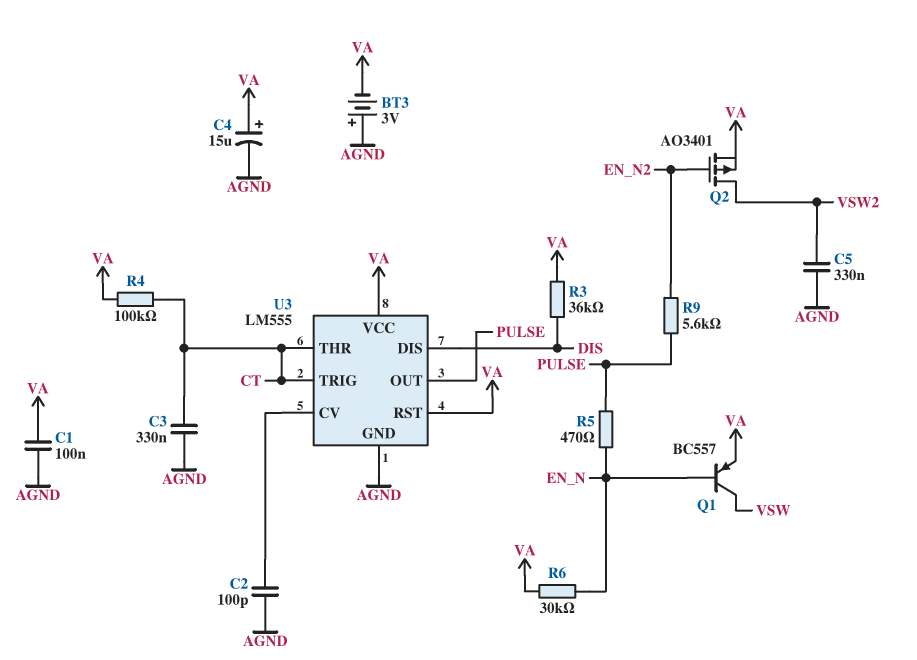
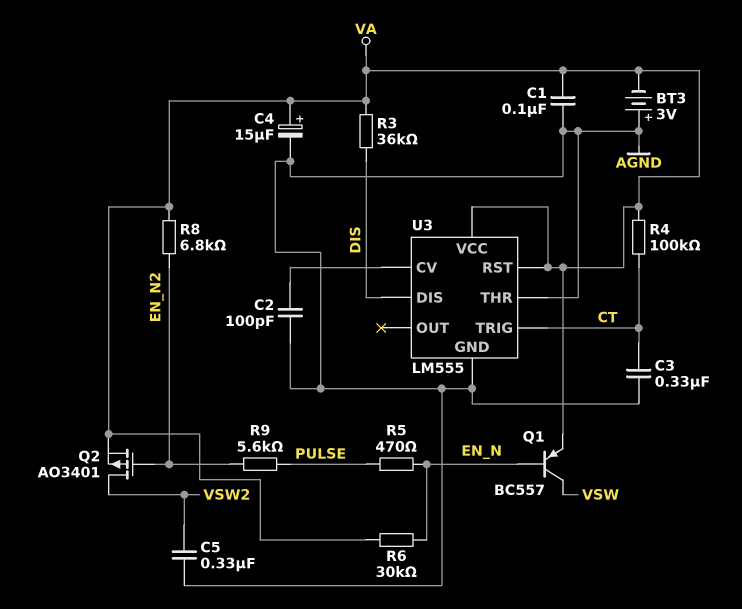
R8: none -> 6.8k (EN_N2, VA)
U3 pin OUT: PULSE -> none
U3 pin THR: CT -> AGND

